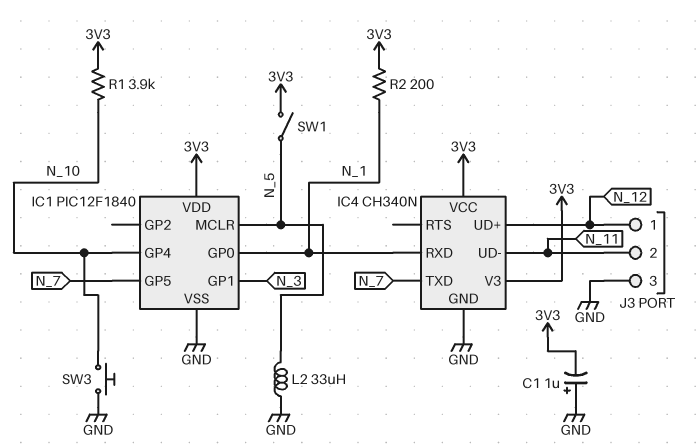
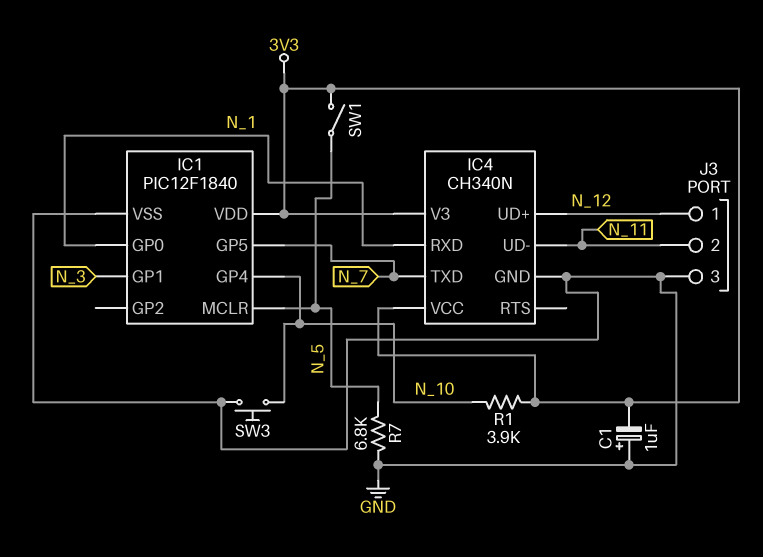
L2: 33uH (GND, N_5) -> none
R2: 200 (3V3, N_1) -> none
R7: none -> 6.8k (GND, N_5)

